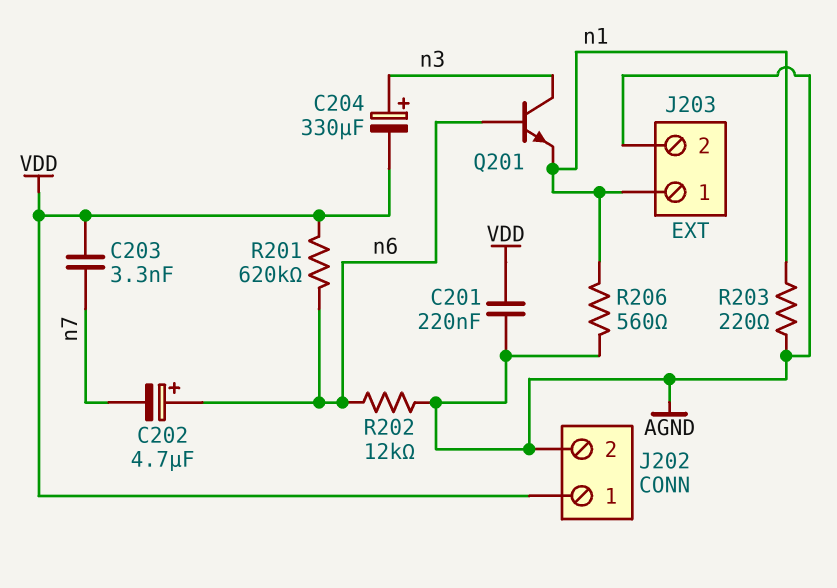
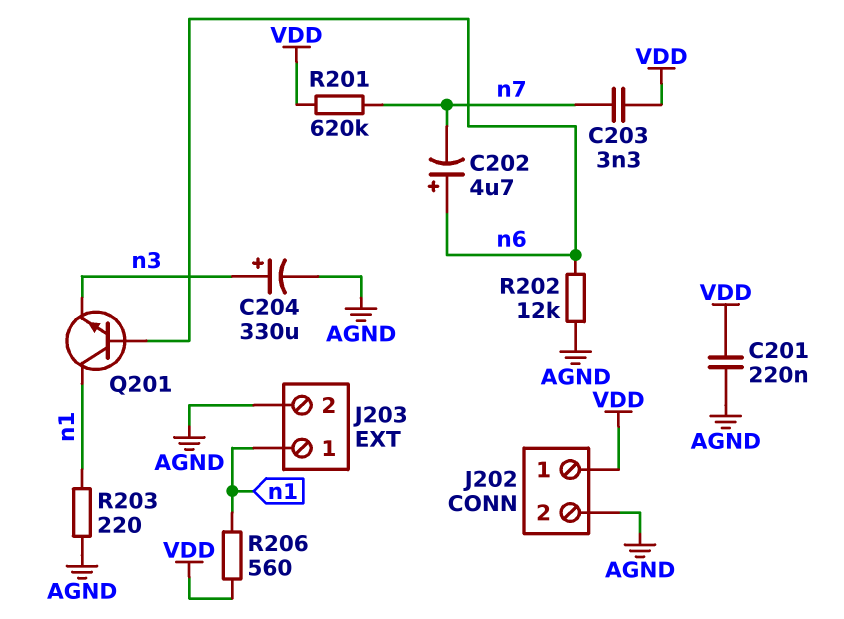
C204: 330uF (plus n3, minus VDD) -> 330uF (plus n3, minus AGND)
Q201: NPN (B n6, C n3, E n1) -> NPN (B n6, C n1, E n3)
R201: 620k (VDD, n6) -> 620k (VDD, n7)
R206: 560 (AGND, n1) -> 560 (VDD, n1)

